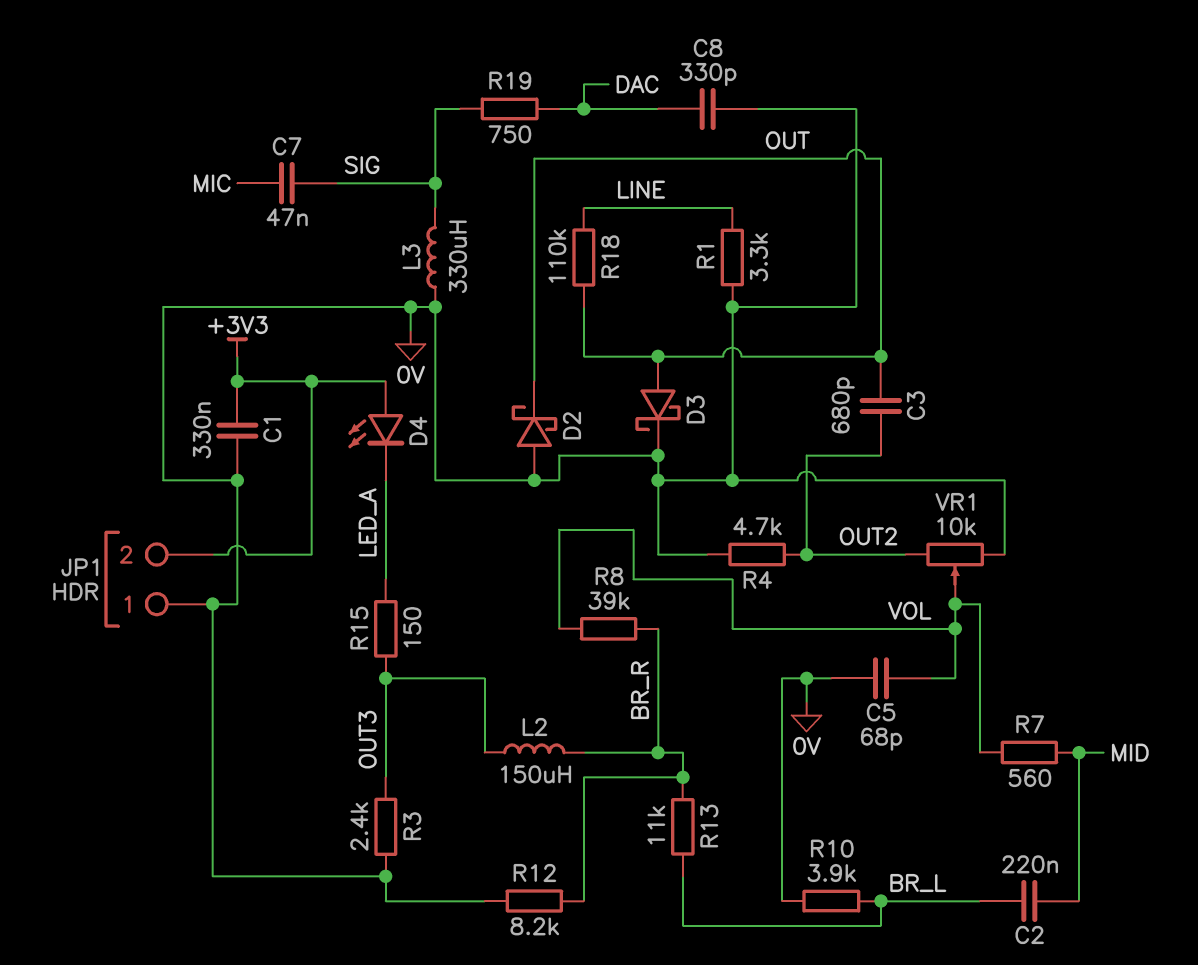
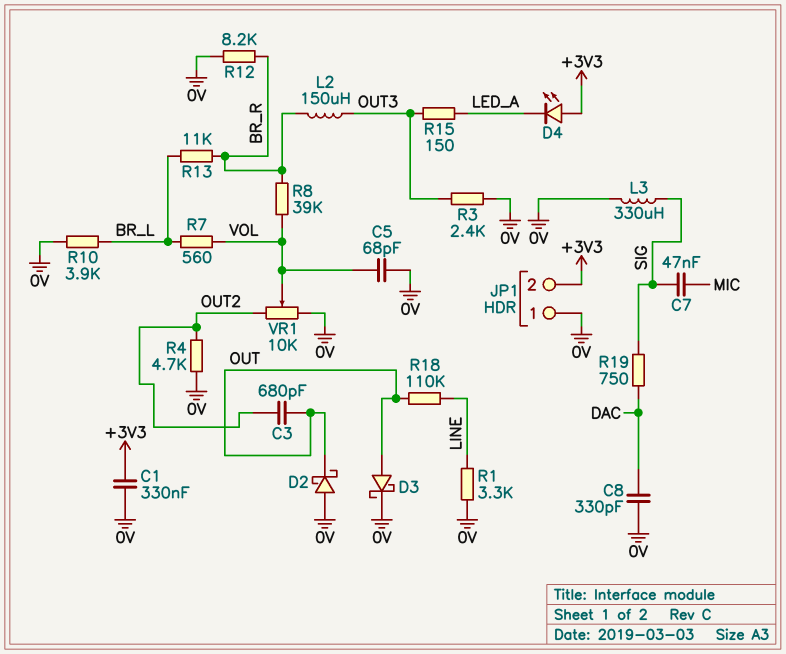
C2: 220nF (BR_L, MID) -> none
R7: 560 (MID, VOL) -> 560 (BR_L, VOL)

